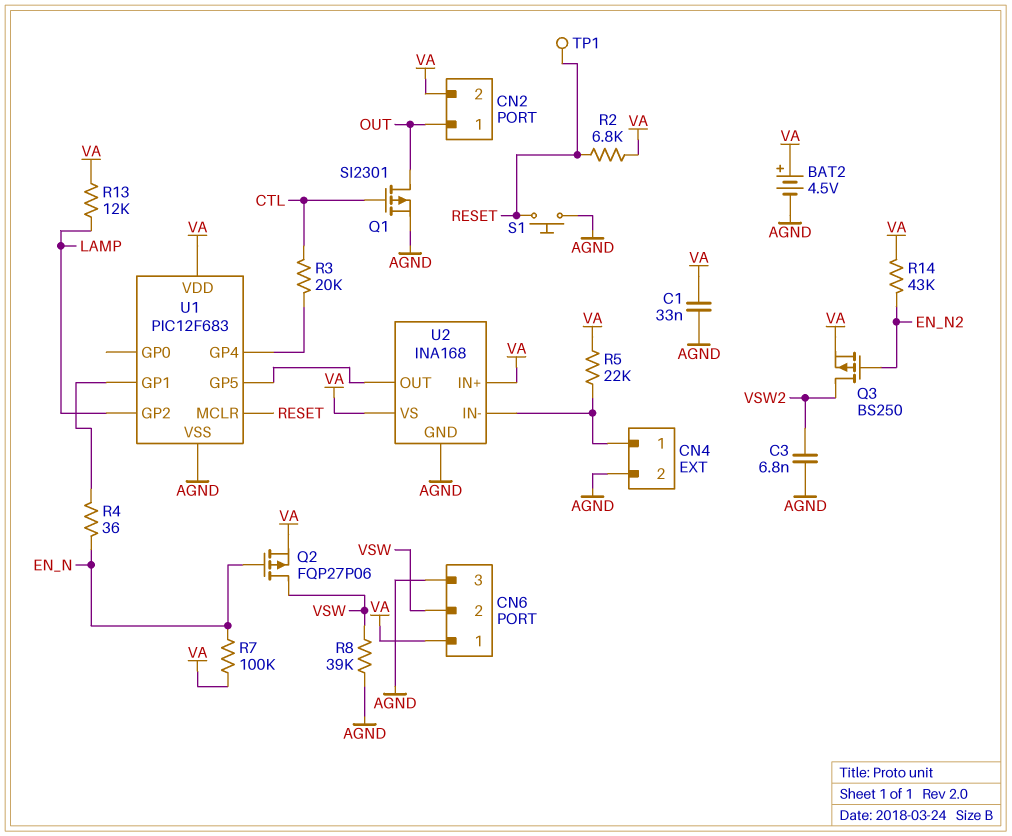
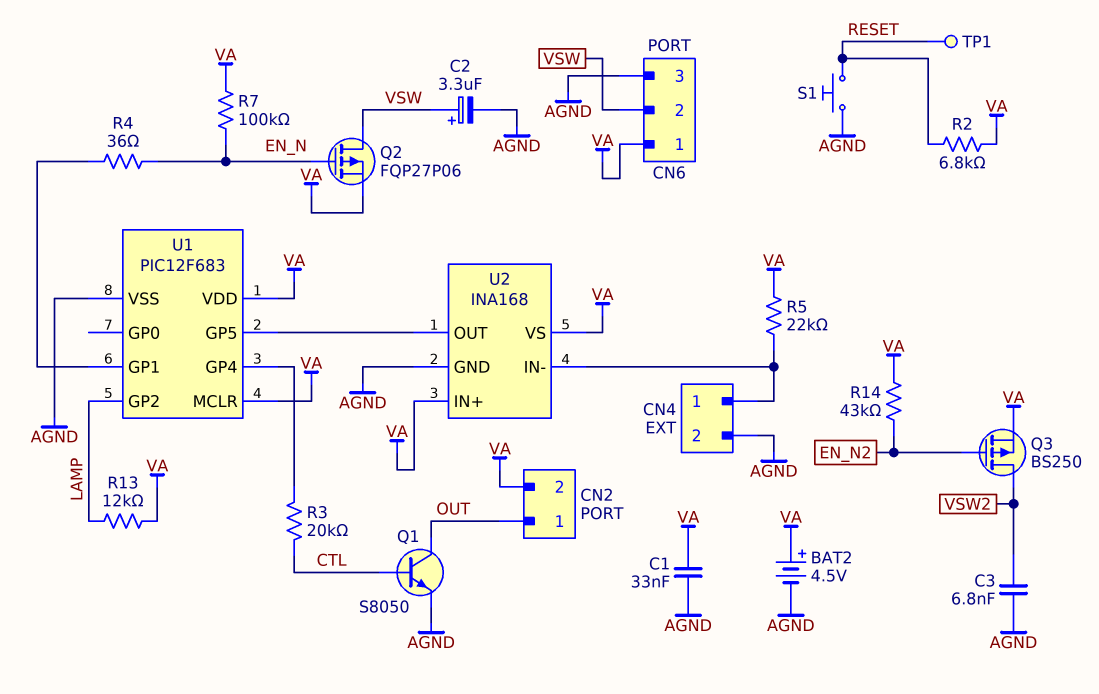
C2: none -> 3.3uF (plus VSW, minus AGND)
Q1: PMOS SI2301 (G CTL, D OUT, S AGND) -> NPN S8050 (B CTL, C OUT, E AGND)
R8: 39k (AGND, VSW) -> none
U1 pin MCLR: RESET -> VA

